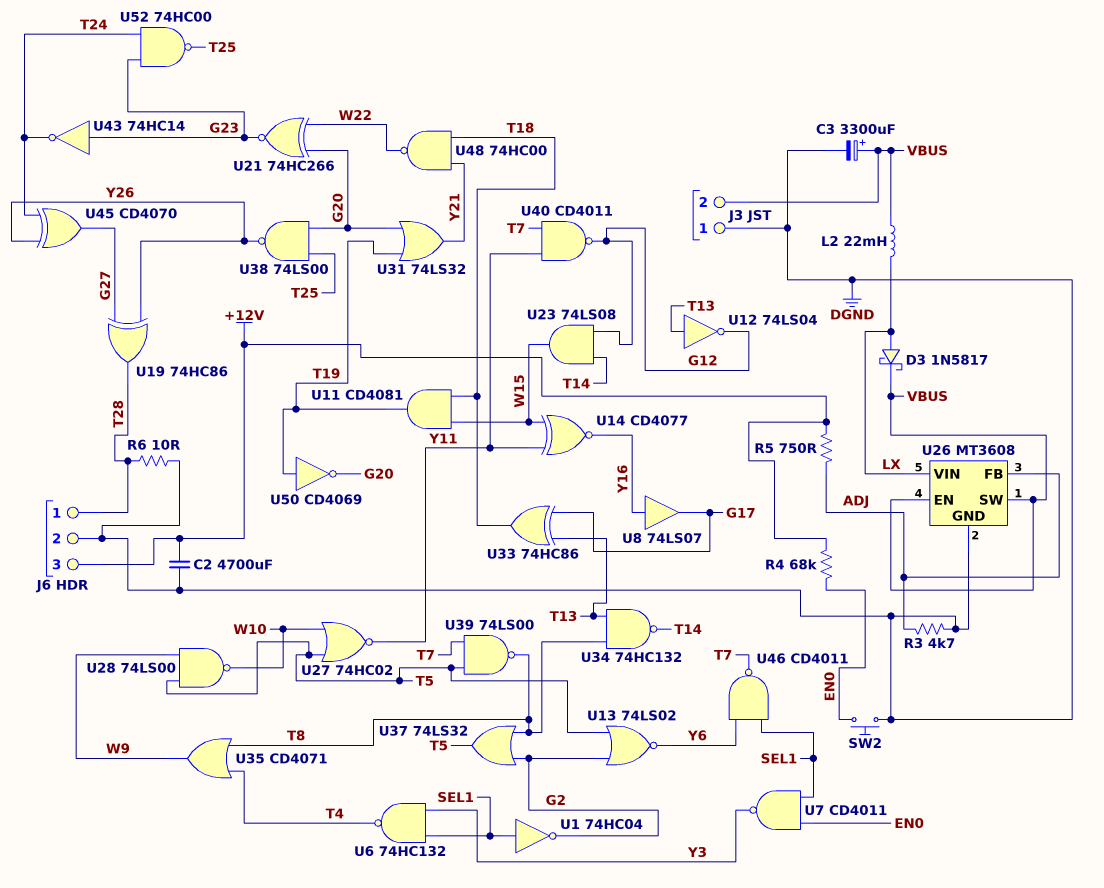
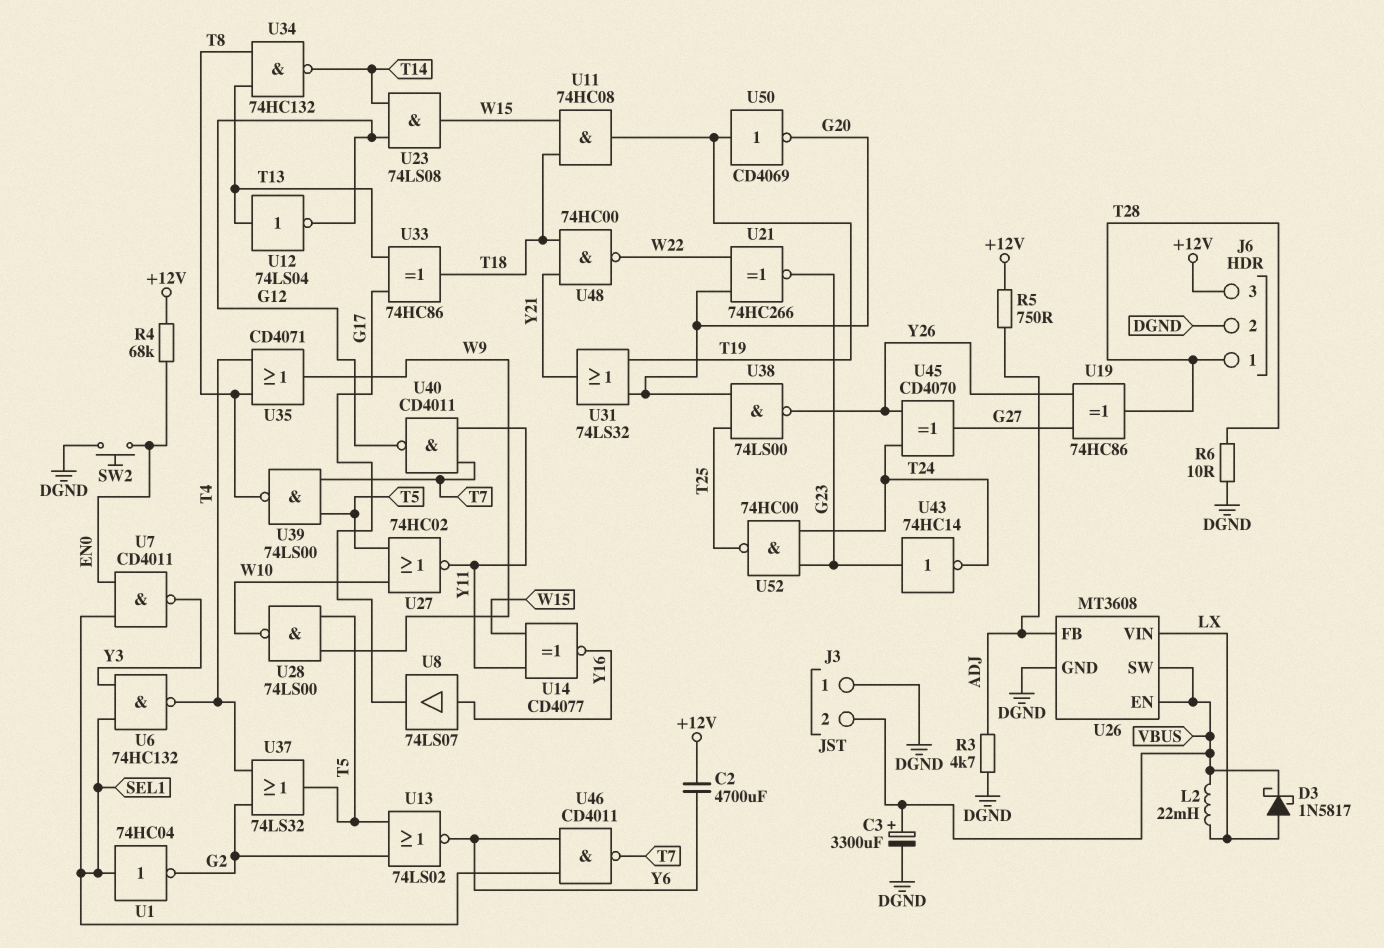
C2: 4700uF (+12V, DGND) -> 4700uF (+12V, Y6)
U11: AND CD4081 (in T18, in W15, out T19) -> AND 74HC08 (in T18, in W15, out T19)
U37: OR 74LS32 (in G2, in T8, out T5) -> OR 74LS32 (in G2, in T4, out T5)

